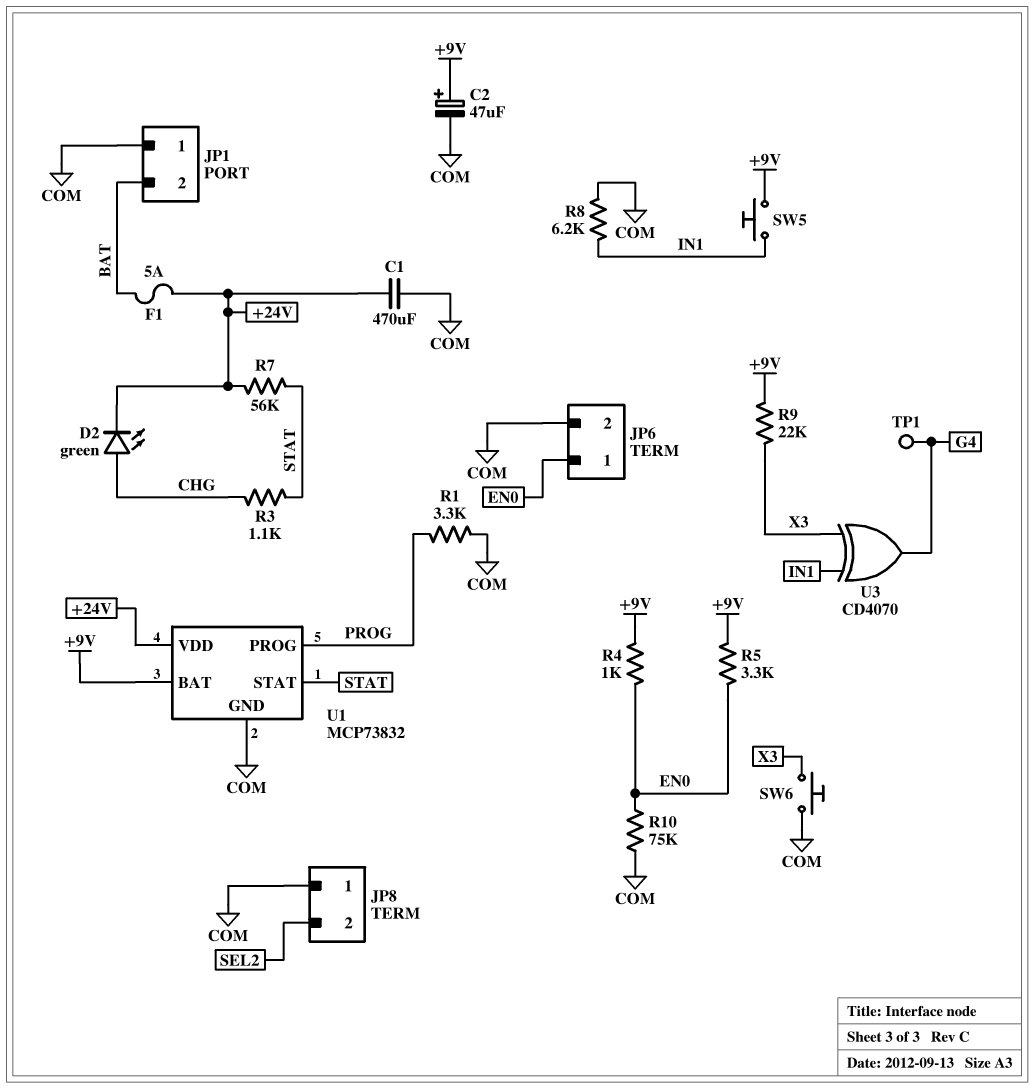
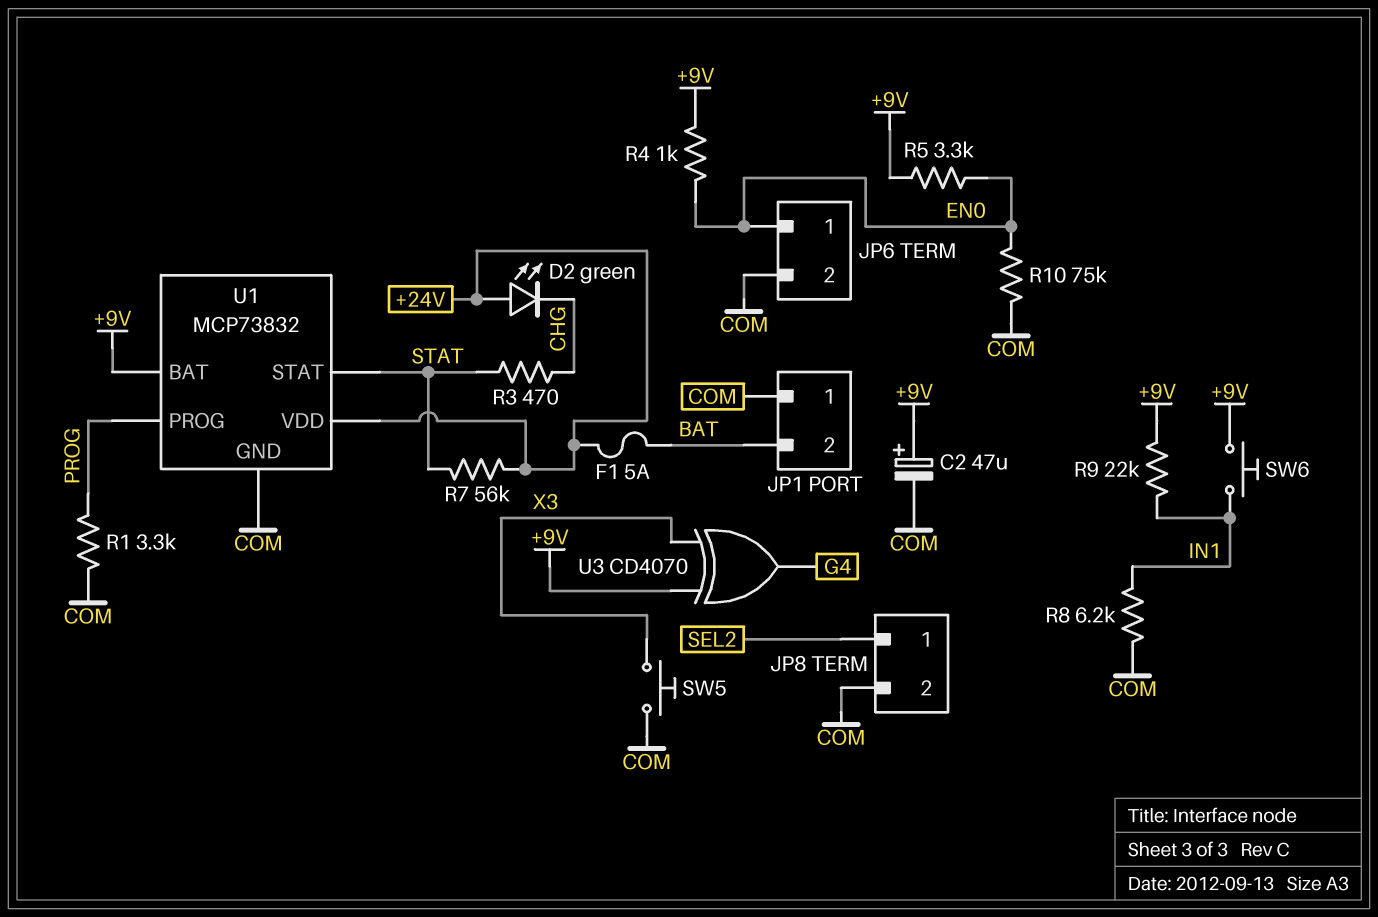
C1: 470uF (+24V, COM) -> none
D2: LED green (A CHG, K +24V) -> LED green (A +24V, K CHG)
JP8 pin 1: COM -> SEL2
JP8 pin 2: SEL2 -> COM
R3: 1.1k (CHG, STAT) -> 470 (CHG, STAT)
R9: 22k (+9V, X3) -> 22k (+9V, IN1)
SW5: button (+9V, IN1) -> button (COM, X3)
SW6: button (COM, X3) -> button (+9V, IN1)
TP1: test point (G4) -> none
U3: XOR CD4070 (in IN1, in X3, out G4) -> XOR CD4070 (in +9V, in X3, out G4)

